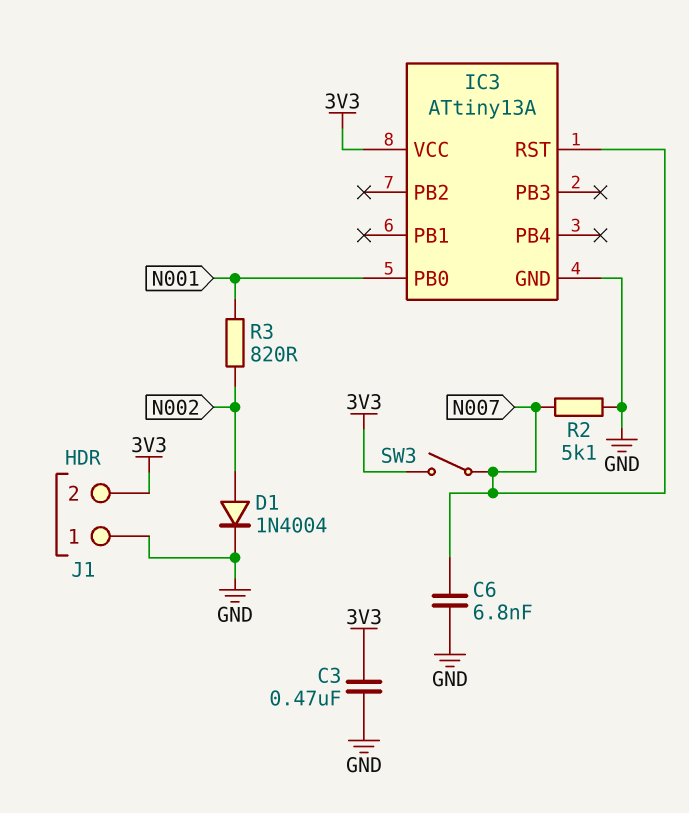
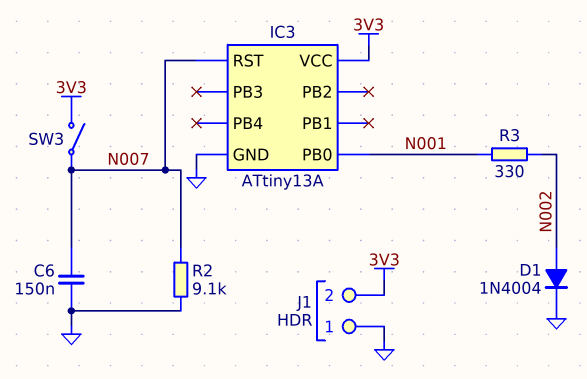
C3: 470nF (3V3, GND) -> none
C6: 6.8nF (GND, N007) -> 150nF (GND, N007)
R2: 5.1k (GND, N007) -> 9.1k (GND, N007)
R3: 820 (N001, N002) -> 330 (N001, N002)

